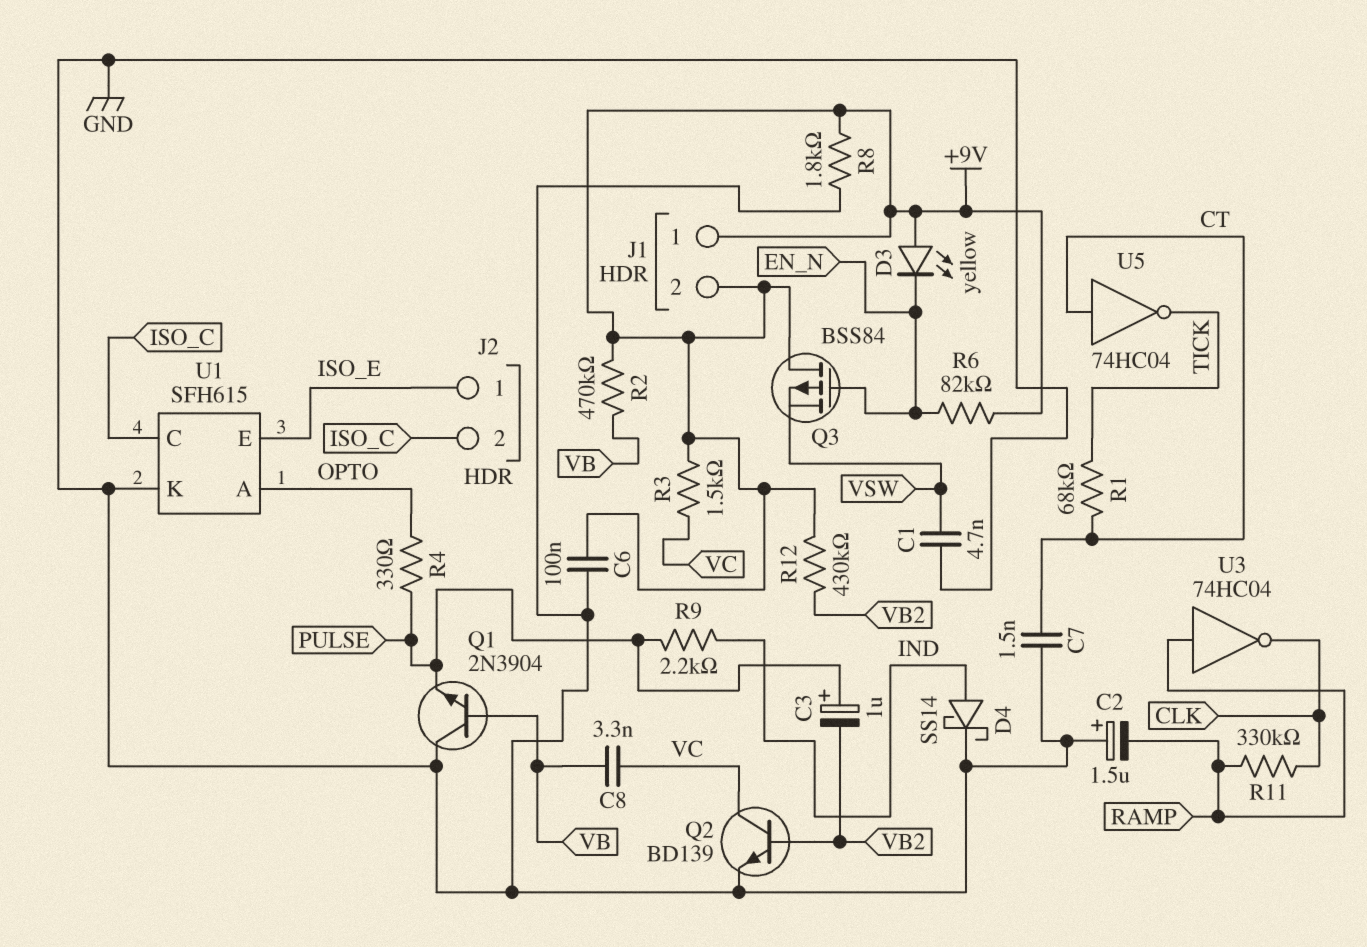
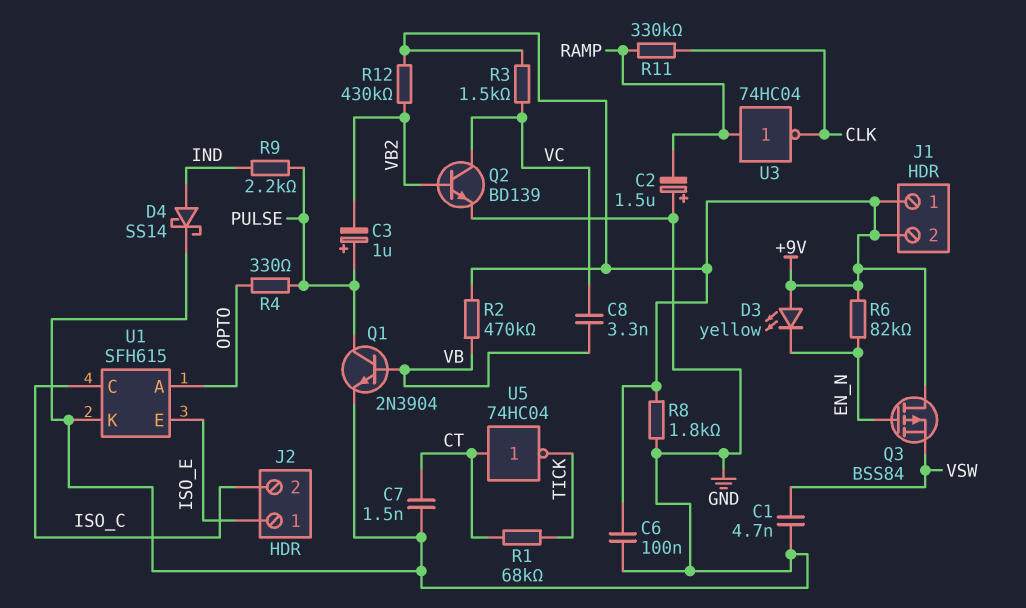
Q1: NPN 2N3904 (B VB, C GND, E PULSE) -> NPN 2N3904 (B VB, C PULSE, E GND)

